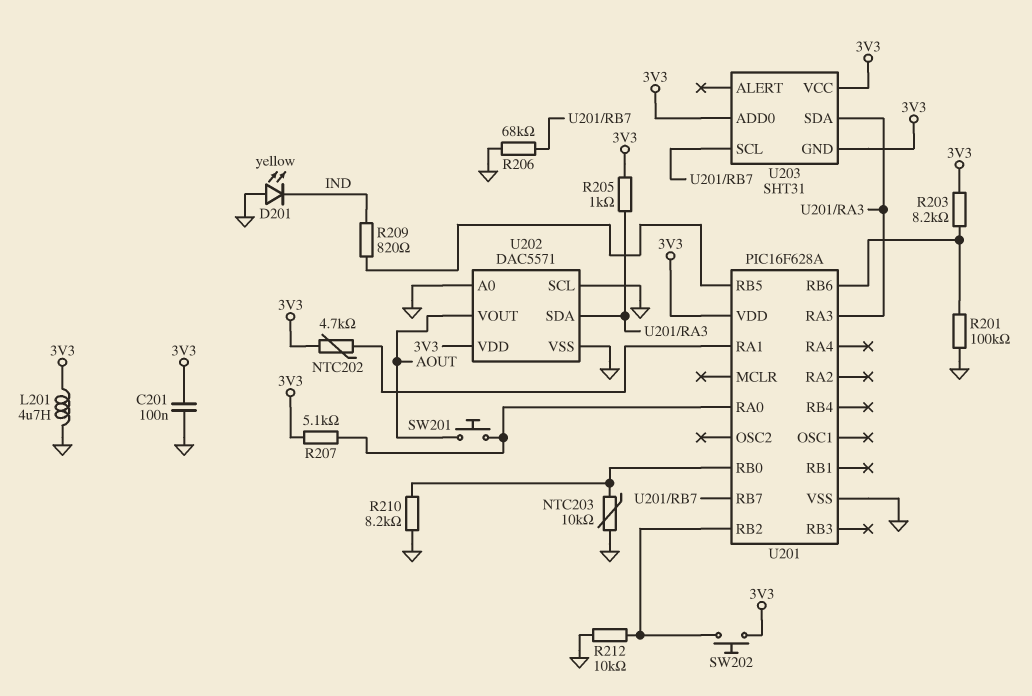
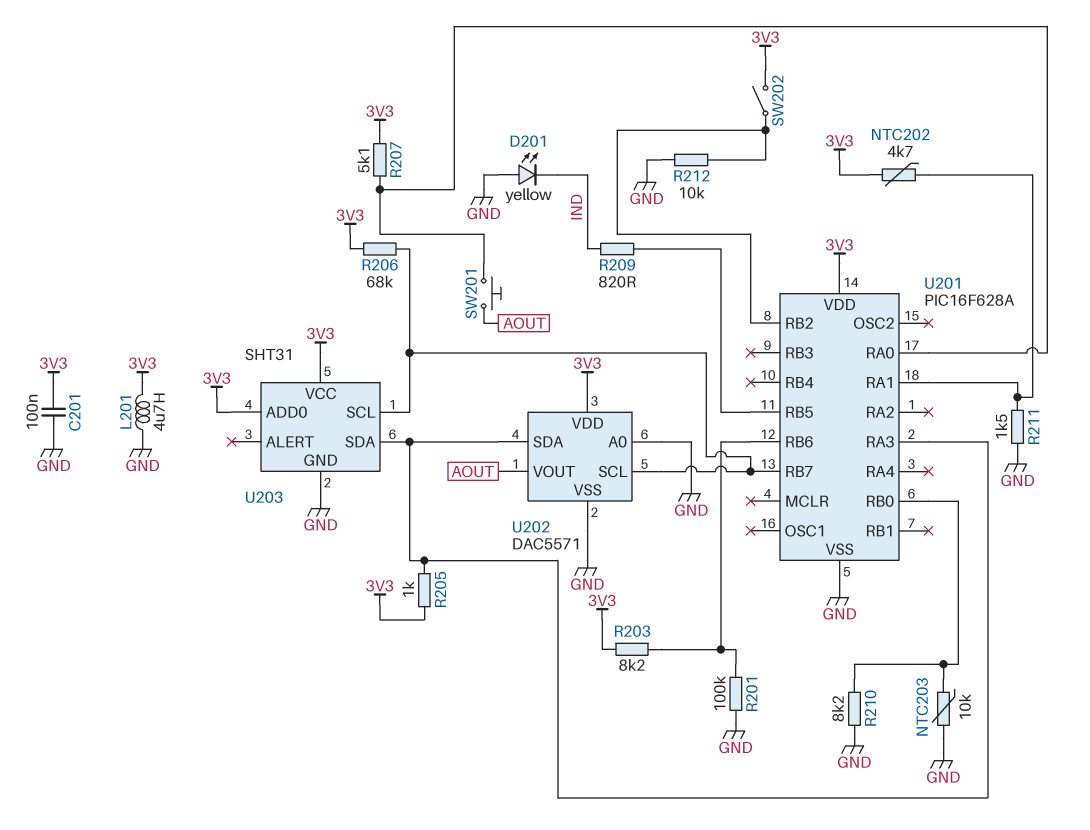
R206: 68k (GND, U201/RB7) -> 68k (3V3, U201/RB7)
R211: none -> 1.5k (GND, U201/RA1)
SW202: button (3V3, U201/RB2) -> switch (3V3, U201/RB2)
U202 pin SCL: GND -> U201/RB7
U203 pin GND: 3V3 -> GND

